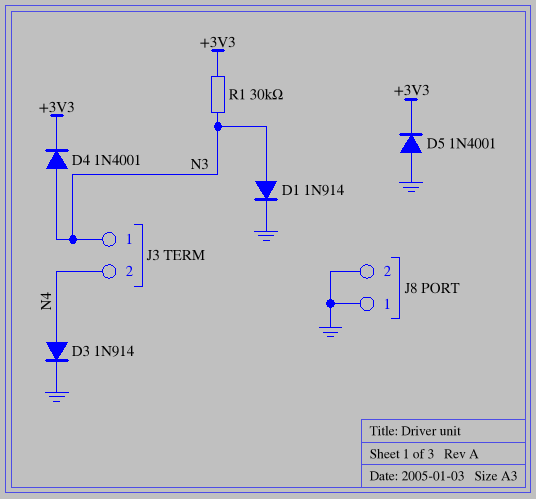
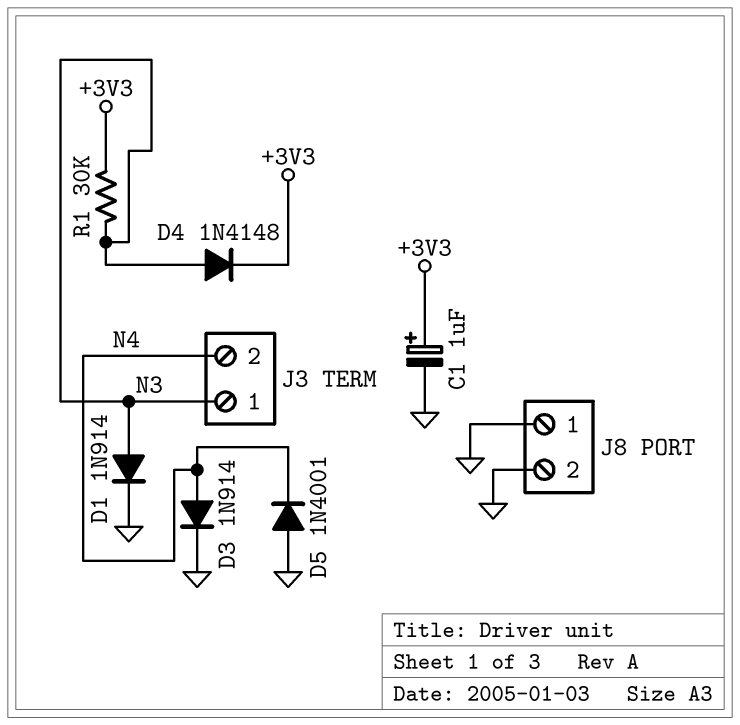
C1: none -> 1uF (plus +3V3, minus GND)
D4: diode 1N4001 (A N3, K +3V3) -> diode 1N4148 (A N3, K +3V3)
D5: diode 1N4001 (A GND, K +3V3) -> diode 1N4001 (A GND, K N4)

